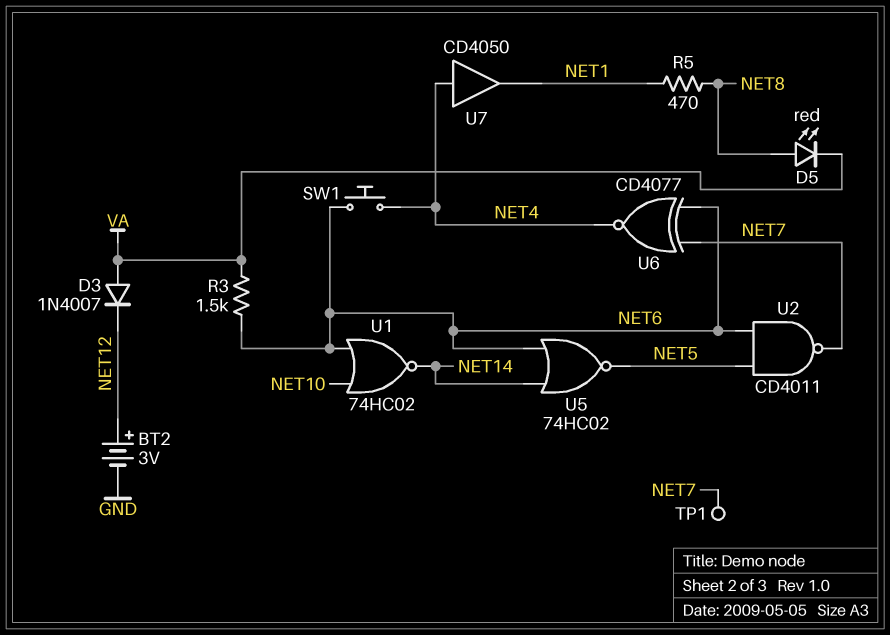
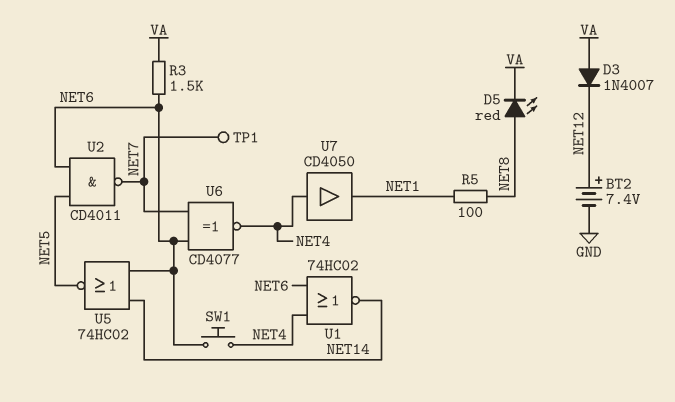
BT2: 3V (plus NET12, minus GND) -> 7.4V (plus NET12, minus GND)
R5: 470 (NET1, NET8) -> 100 (NET1, NET8)
U1: NOR 74HC02 (in NET6, in NET10, out NET14) -> NOR 74HC02 (in NET4, in NET6, out NET14)

